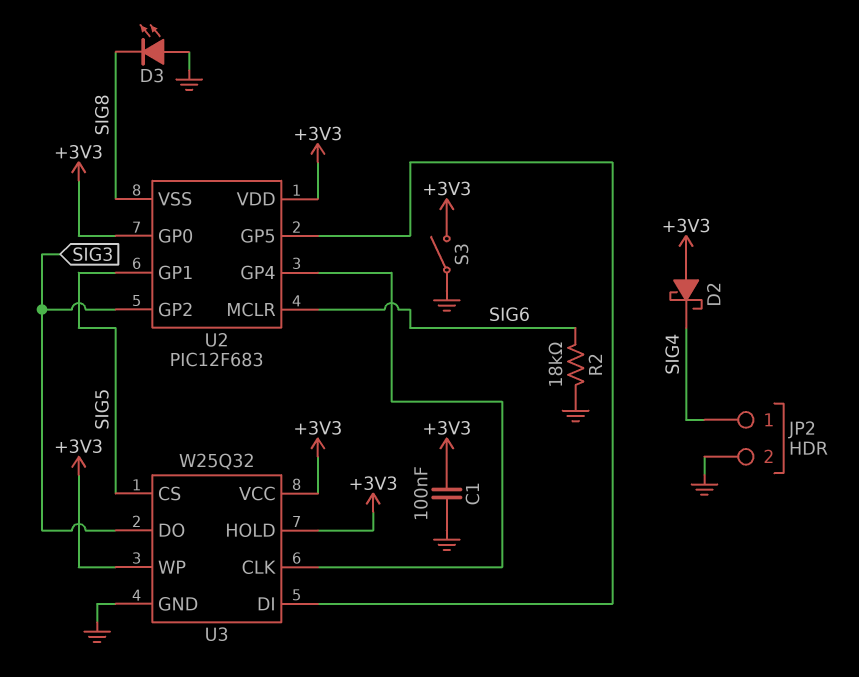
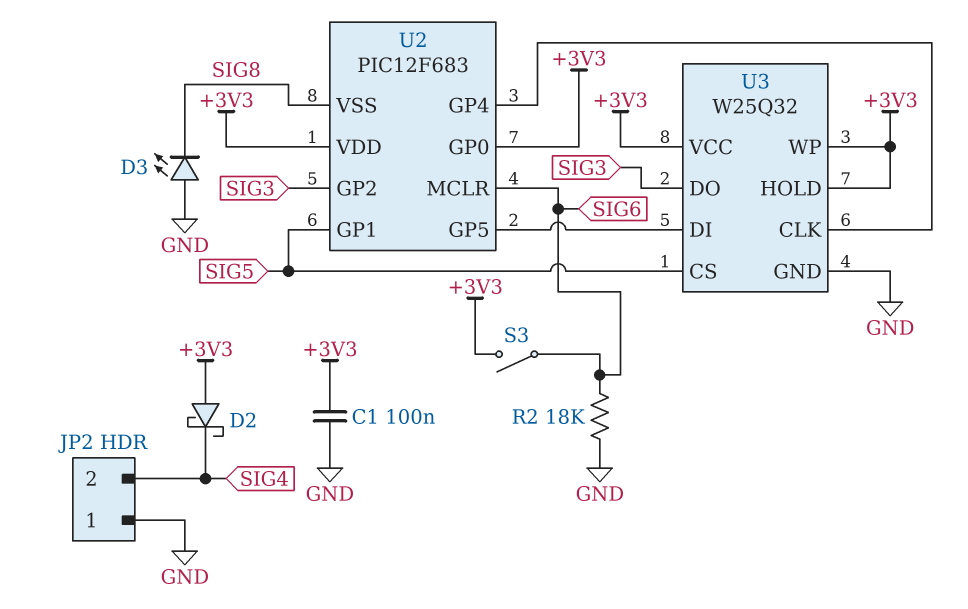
JP2 pin 1: SIG4 -> GND
JP2 pin 2: GND -> SIG4
S3: switch (+3V3, GND) -> switch (+3V3, SIG6)

